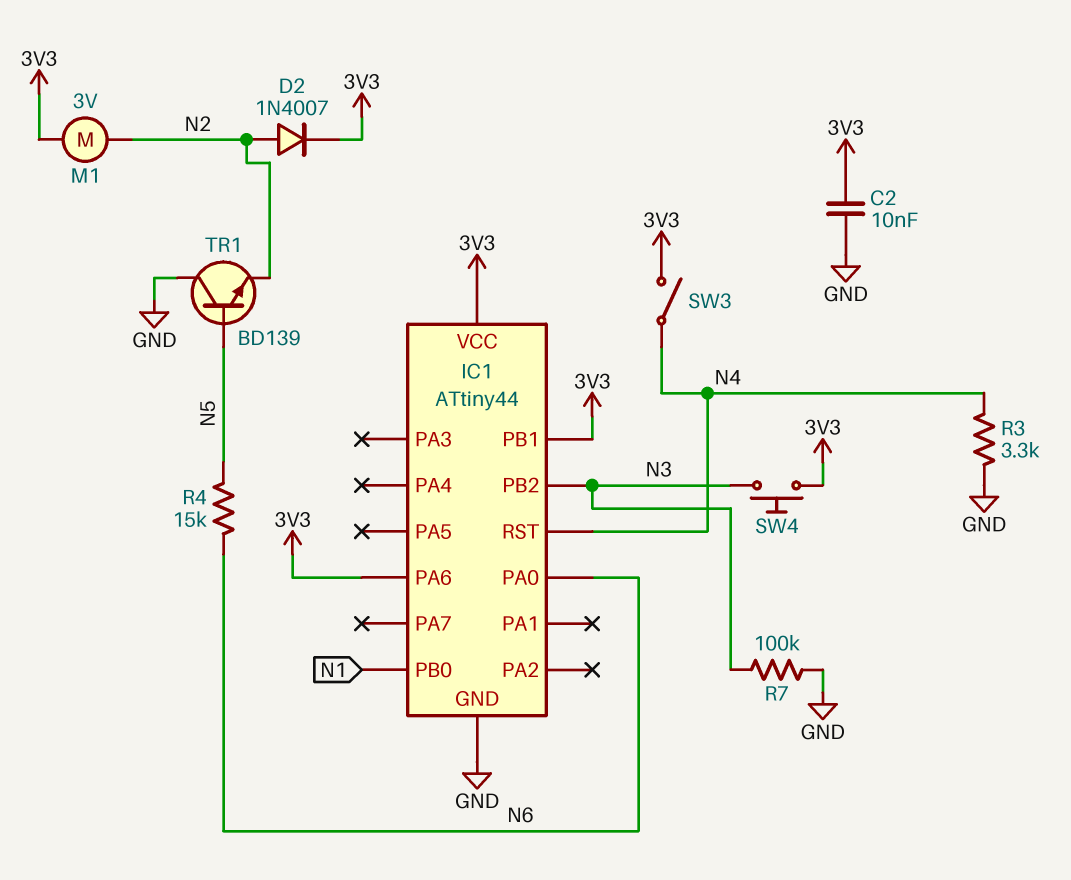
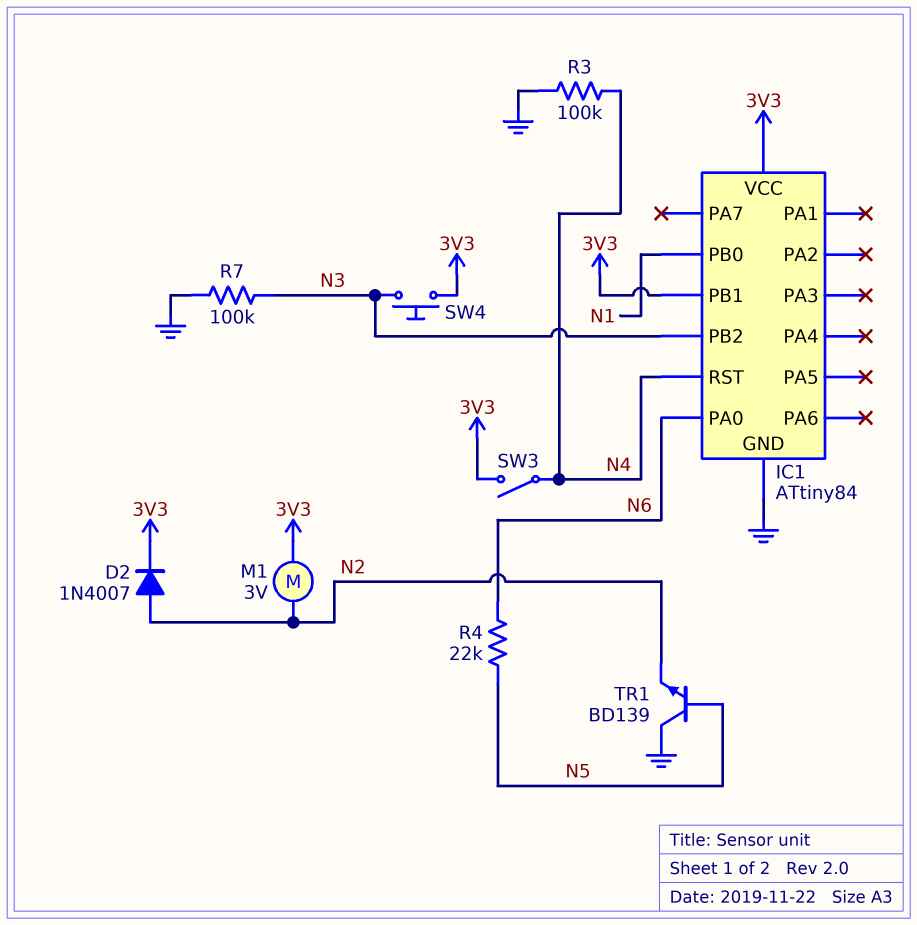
C2: 10nF (3V3, GND) -> none
IC1: ATtiny44 -> ATtiny84
IC1 pin PA6: 3V3 -> none
R3: 3.3k (GND, N4) -> 100k (GND, N4)
R4: 15k (N5, N6) -> 22k (N5, N6)

